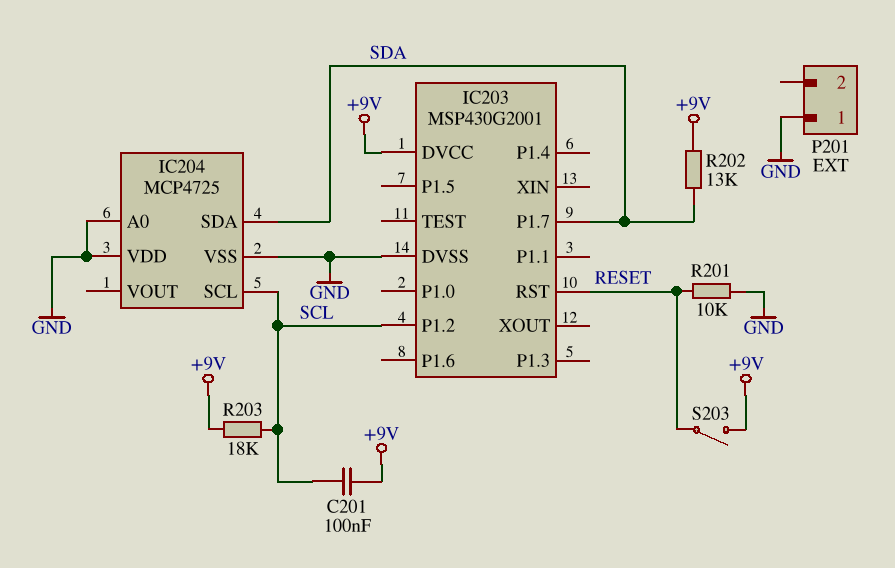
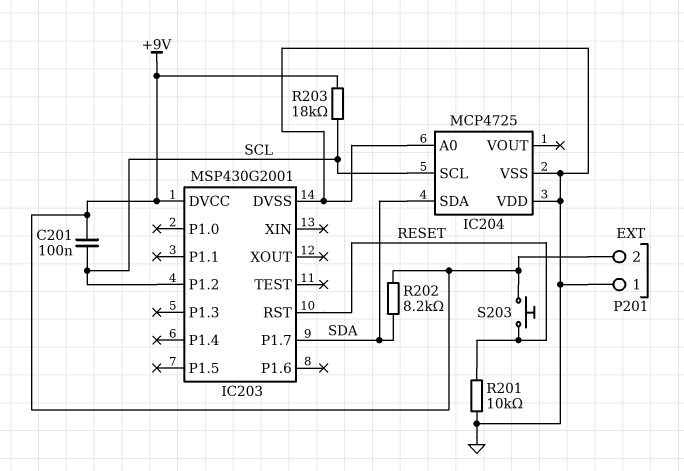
P201 pin 2: none -> +9V
R202: 13k (+9V, SDA) -> 8.2k (+9V, SDA)
S203: switch (+9V, RESET) -> button (+9V, RESET)

